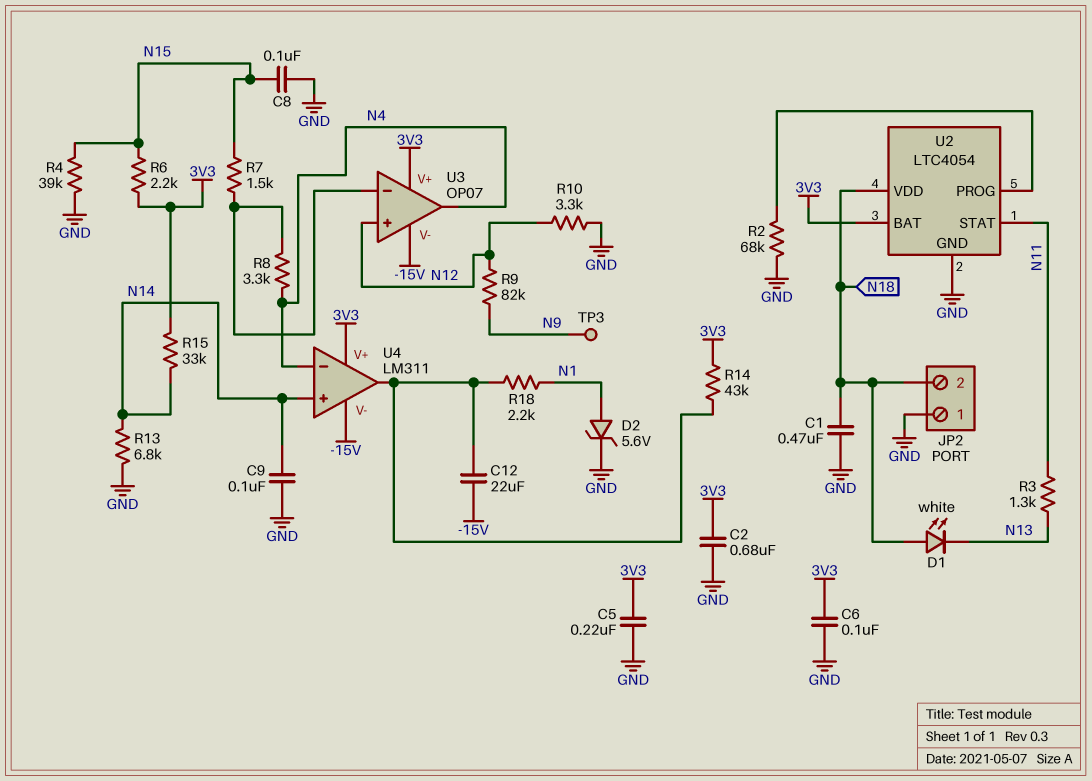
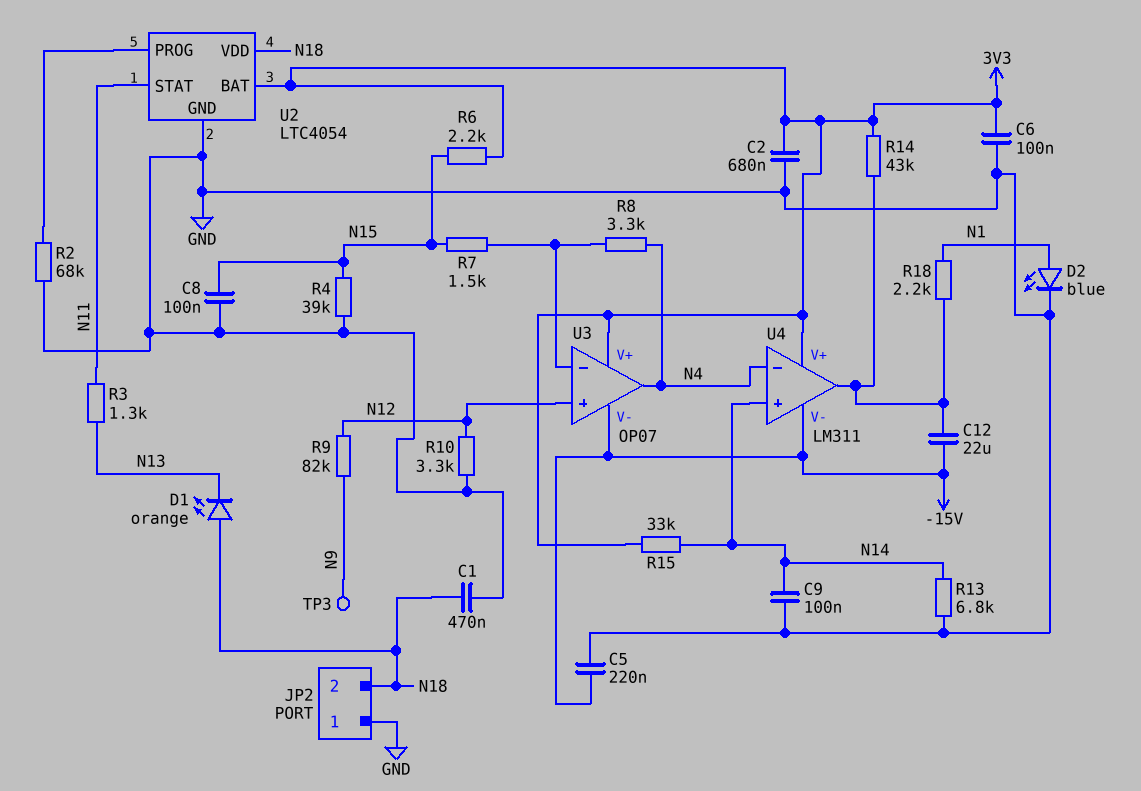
C5: 220nF (3V3, GND) -> 220nF (-15V, GND)
D1: LED white (A N18, K N13) -> LED orange (A N18, K N13)
D2: zener 5.6V (A N1, K GND) -> LED blue (A N1, K GND)

